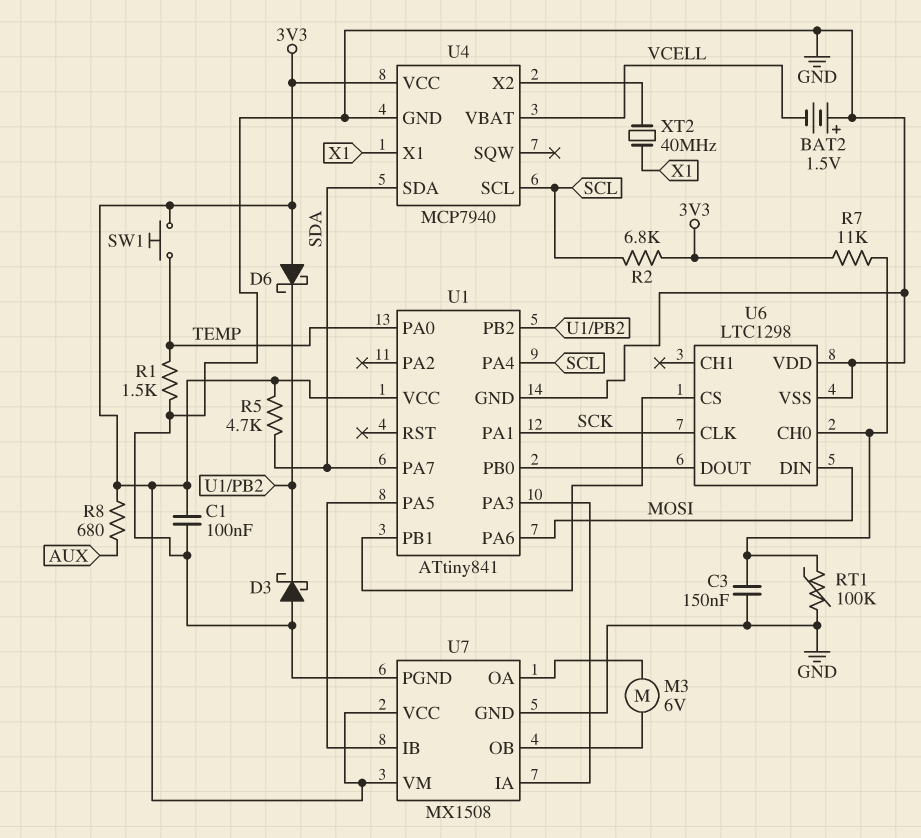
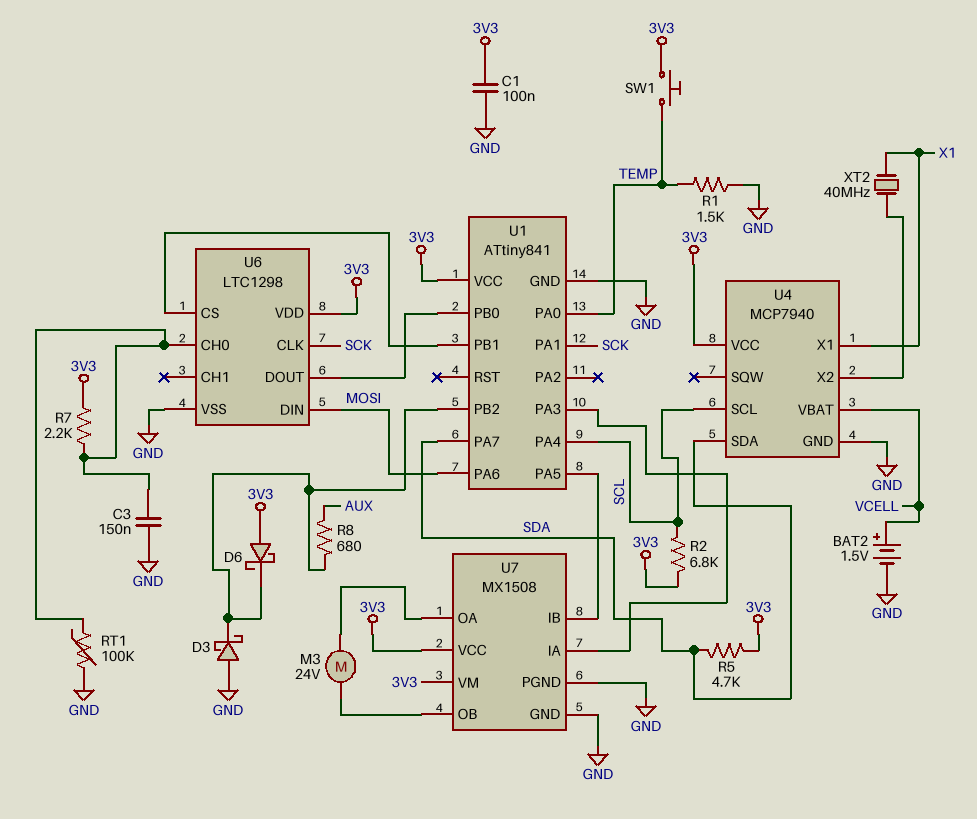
BAT2: 1.5V (plus GND, minus VCELL) -> 1.5V (plus VCELL, minus GND)
M3: motor 6V (U7/OA, U7/OB) -> motor 24V (U7/OA, U7/OB)
R7: 11k (3V3, U6/CH0) -> 2.2k (3V3, U6/CH0)
R8: 680 (3V3, AUX) -> 680 (AUX, U1/PB2)
U6 pin VDD: GND -> 3V3

